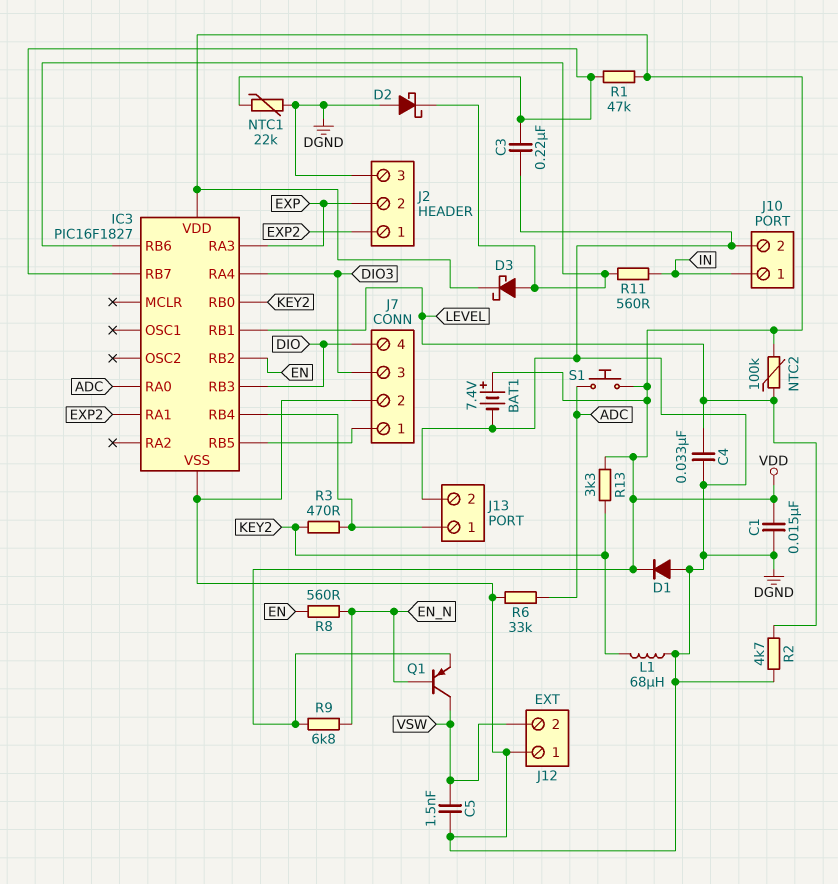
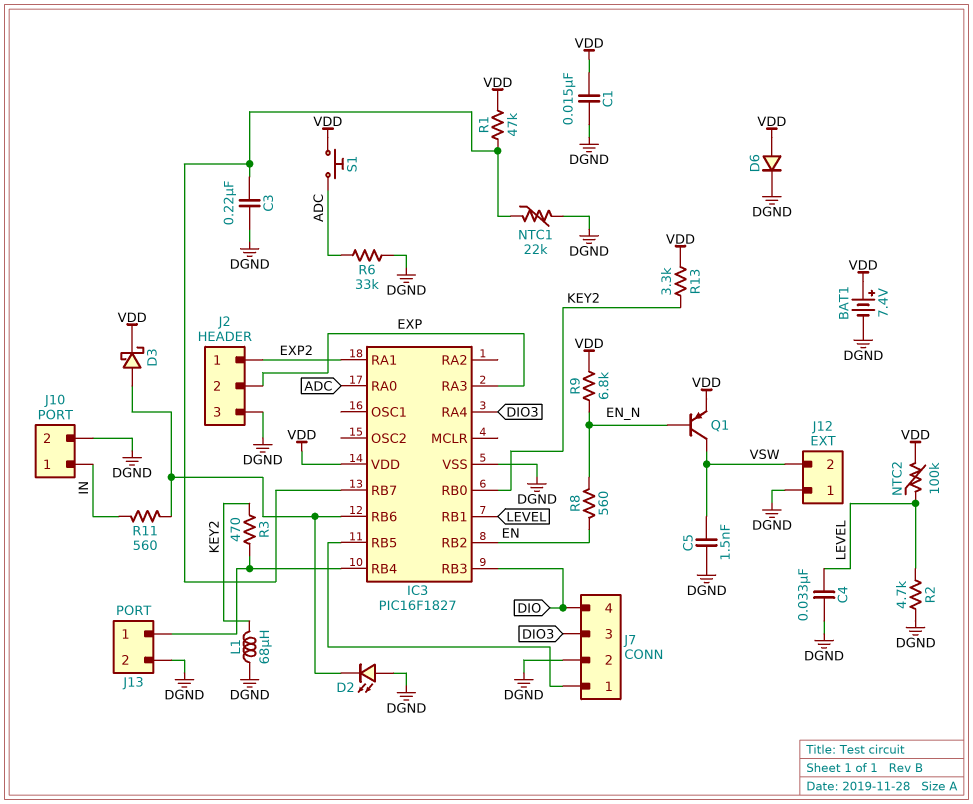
D1: diode (A DGND, K VDD) -> none
D2: schottky (A DGND, K IC3/RB6) -> LED (A DGND, K IC3/RB6)
D6: none -> diode (A VDD, K DGND)

